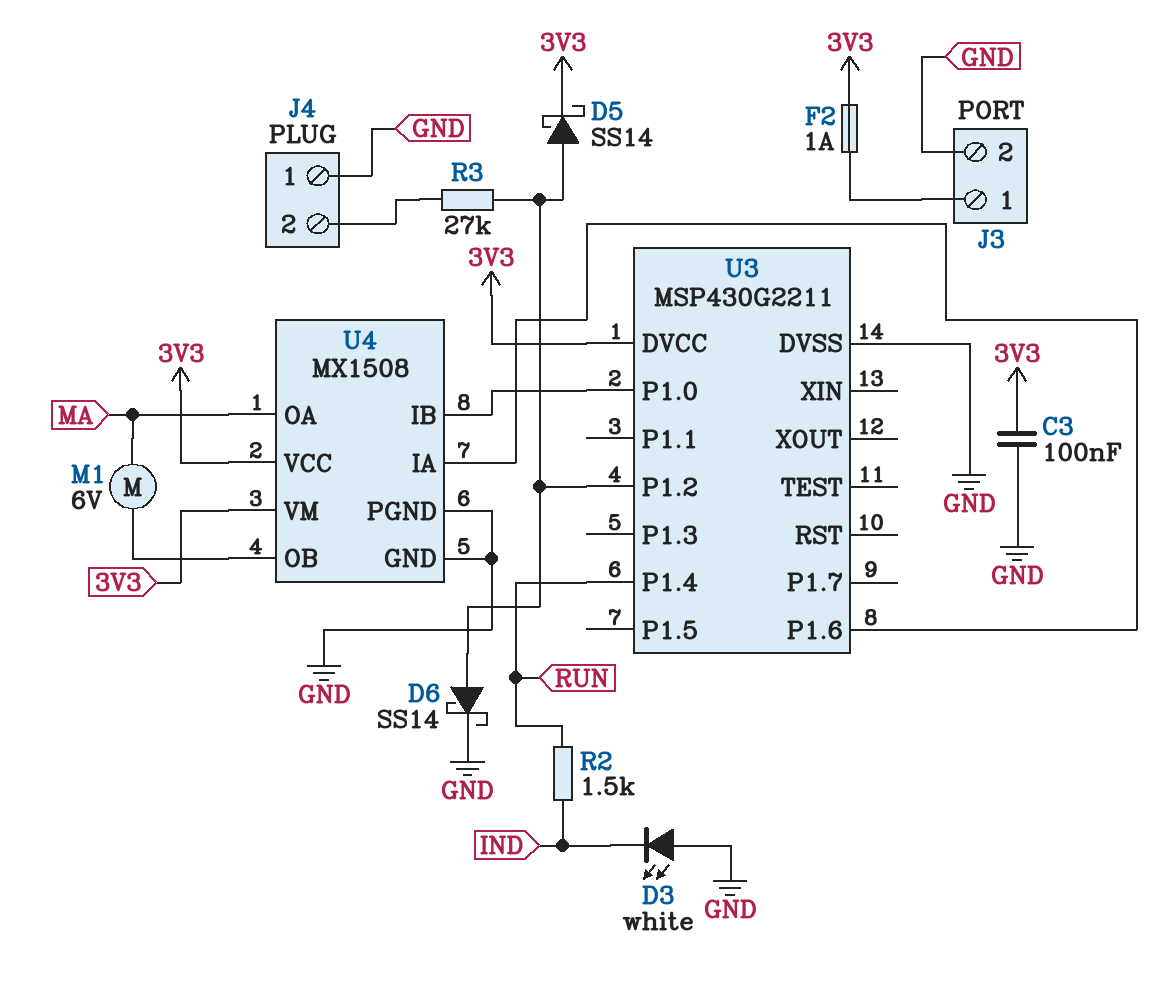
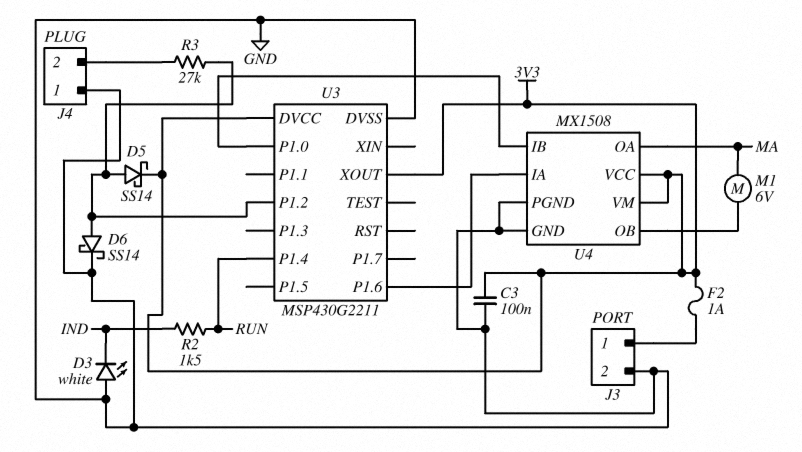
U3 pin XOUT: none -> 3V3

